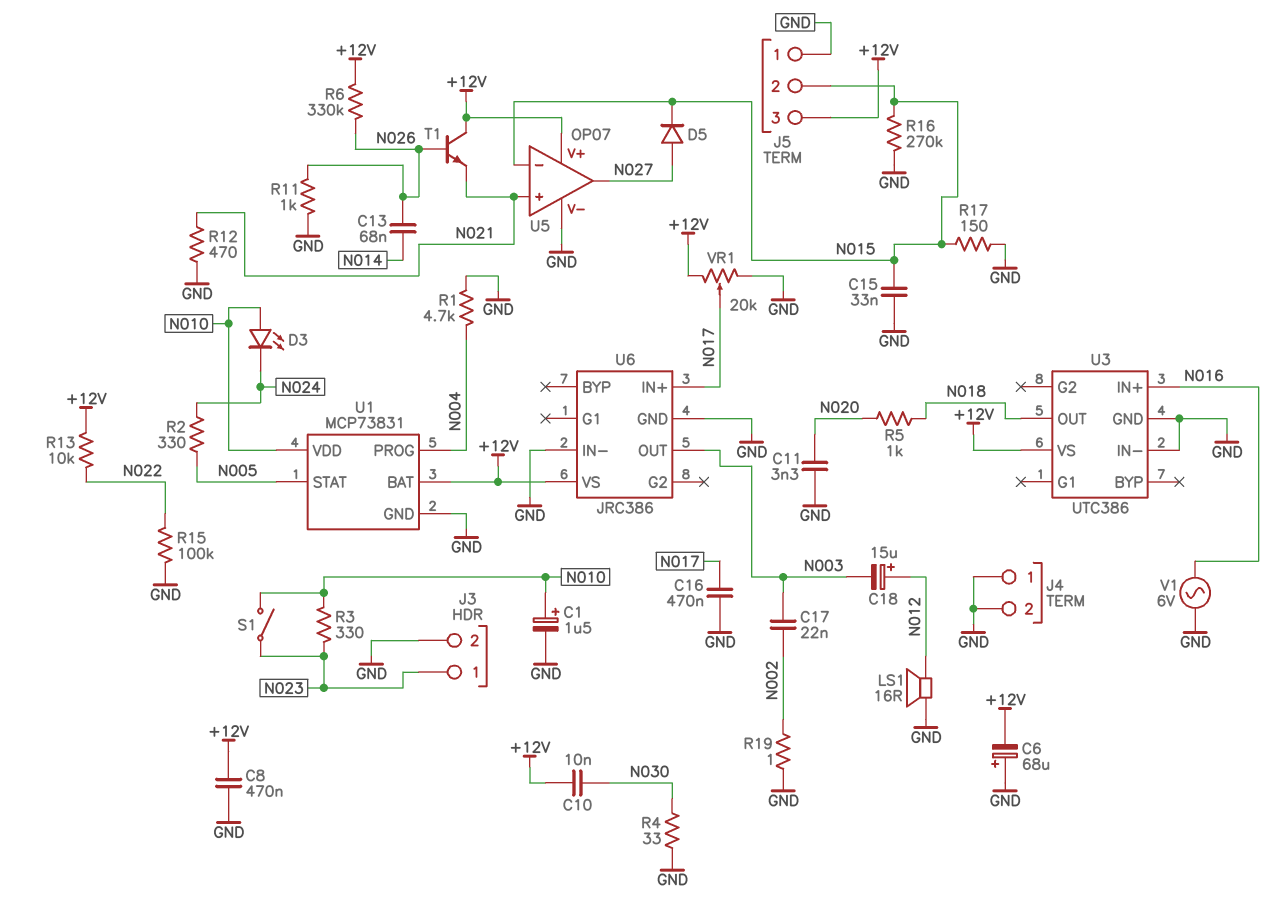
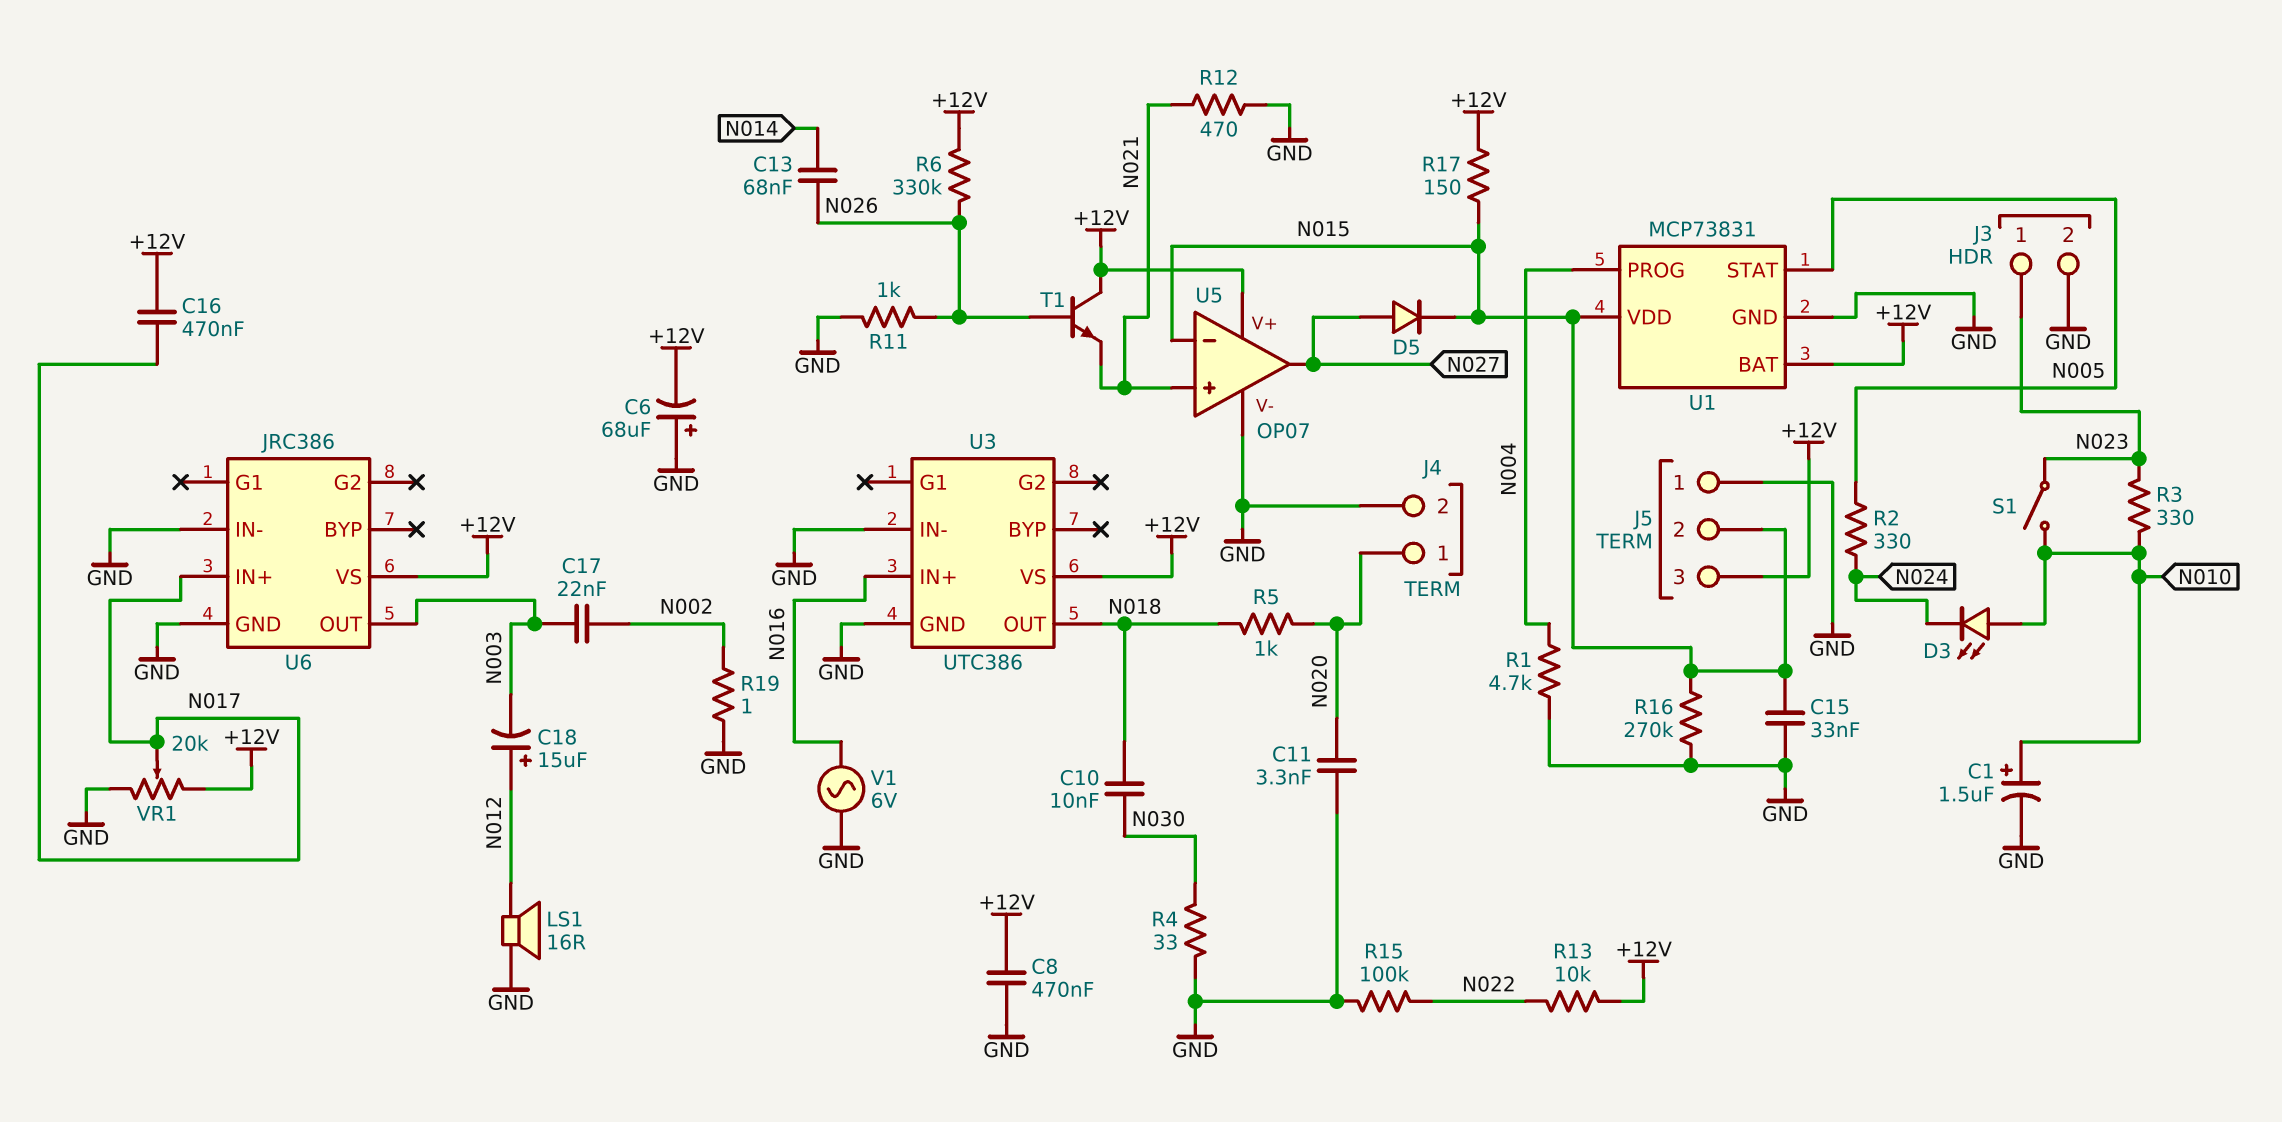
C10: 10nF (+12V, N030) -> 10nF (N018, N030)
C16: 470nF (GND, N017) -> 470nF (+12V, N017)
J4 pin 1: GND -> N020
R17: 150 (GND, N015) -> 150 (+12V, N015)
U1 pin VDD: N010 -> N015

